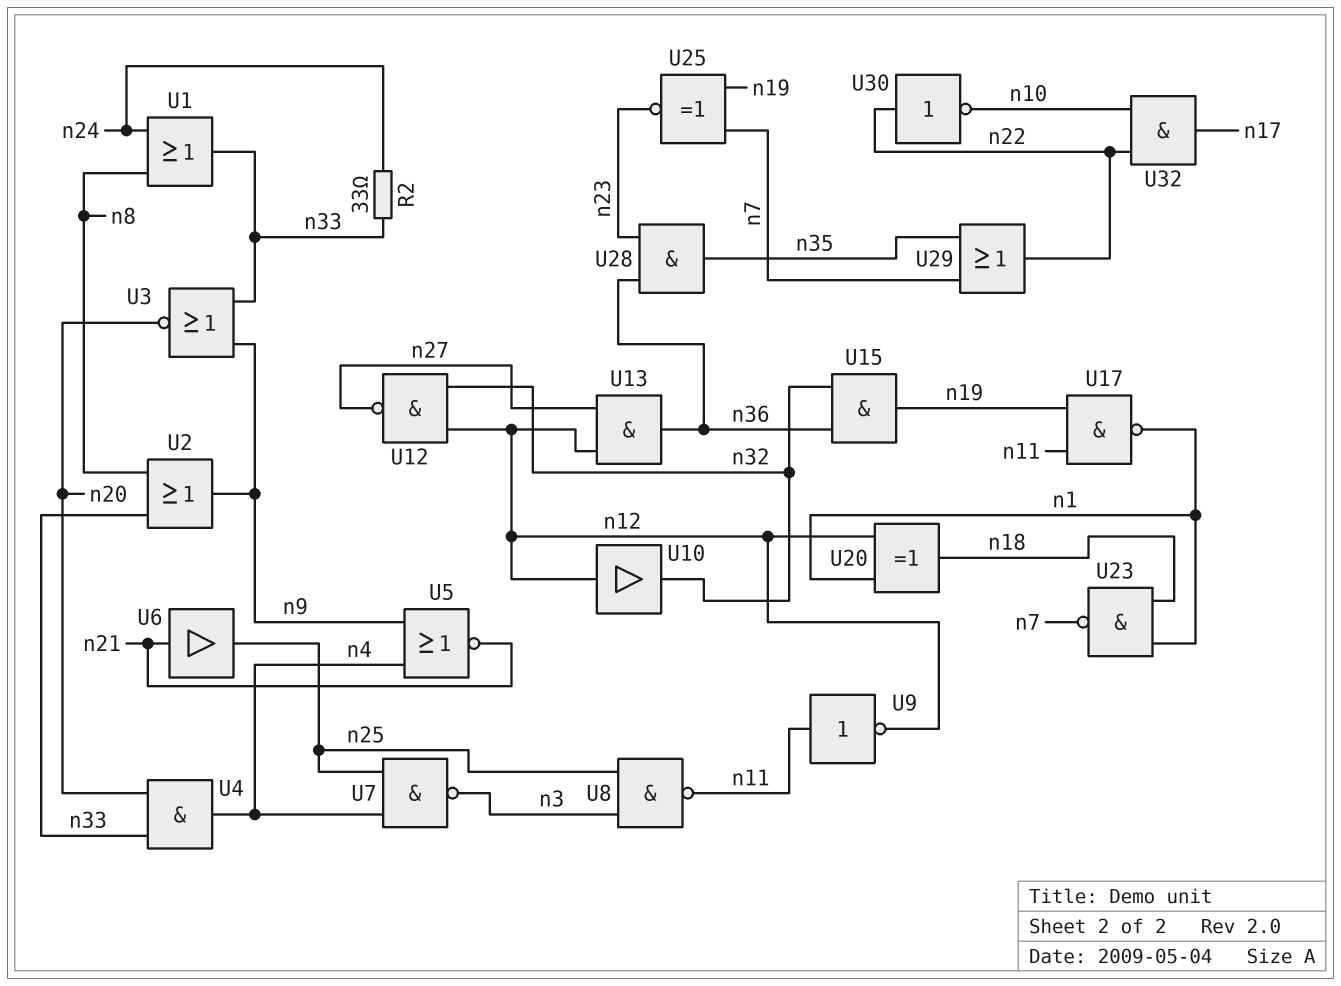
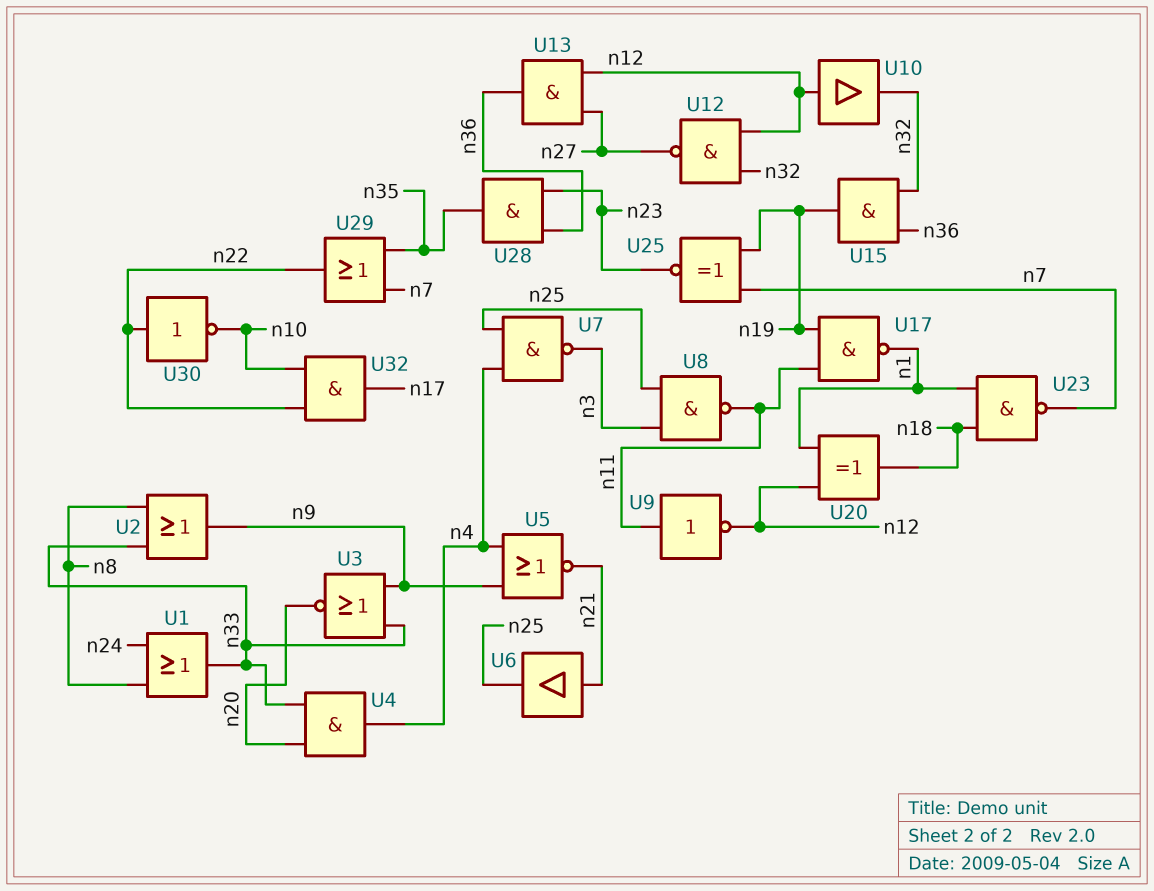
R2: 33 (n24, n33) -> none

